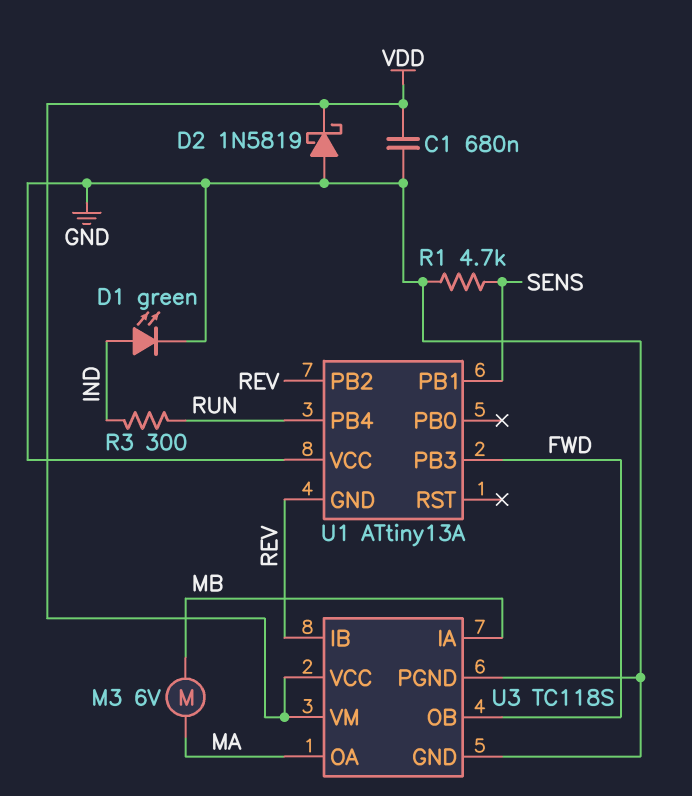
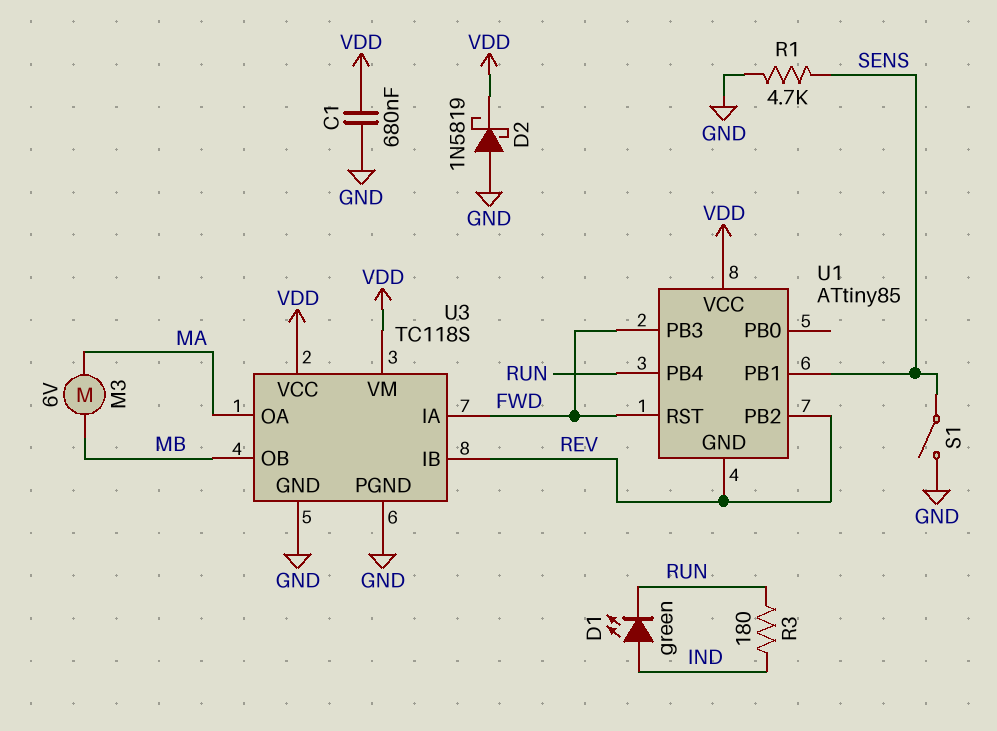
D1: LED green (A IND, K GND) -> LED green (A IND, K RUN)
R3: 300 (IND, RUN) -> 180 (IND, RUN)
S1: none -> switch (GND, SENS)
U1: ATtiny13A -> ATtiny85
U1 pin RST: none -> FWD
U1 pin VCC: GND -> VDD
U3 pin IA: MB -> FWD
U3 pin OB: FWD -> MB

